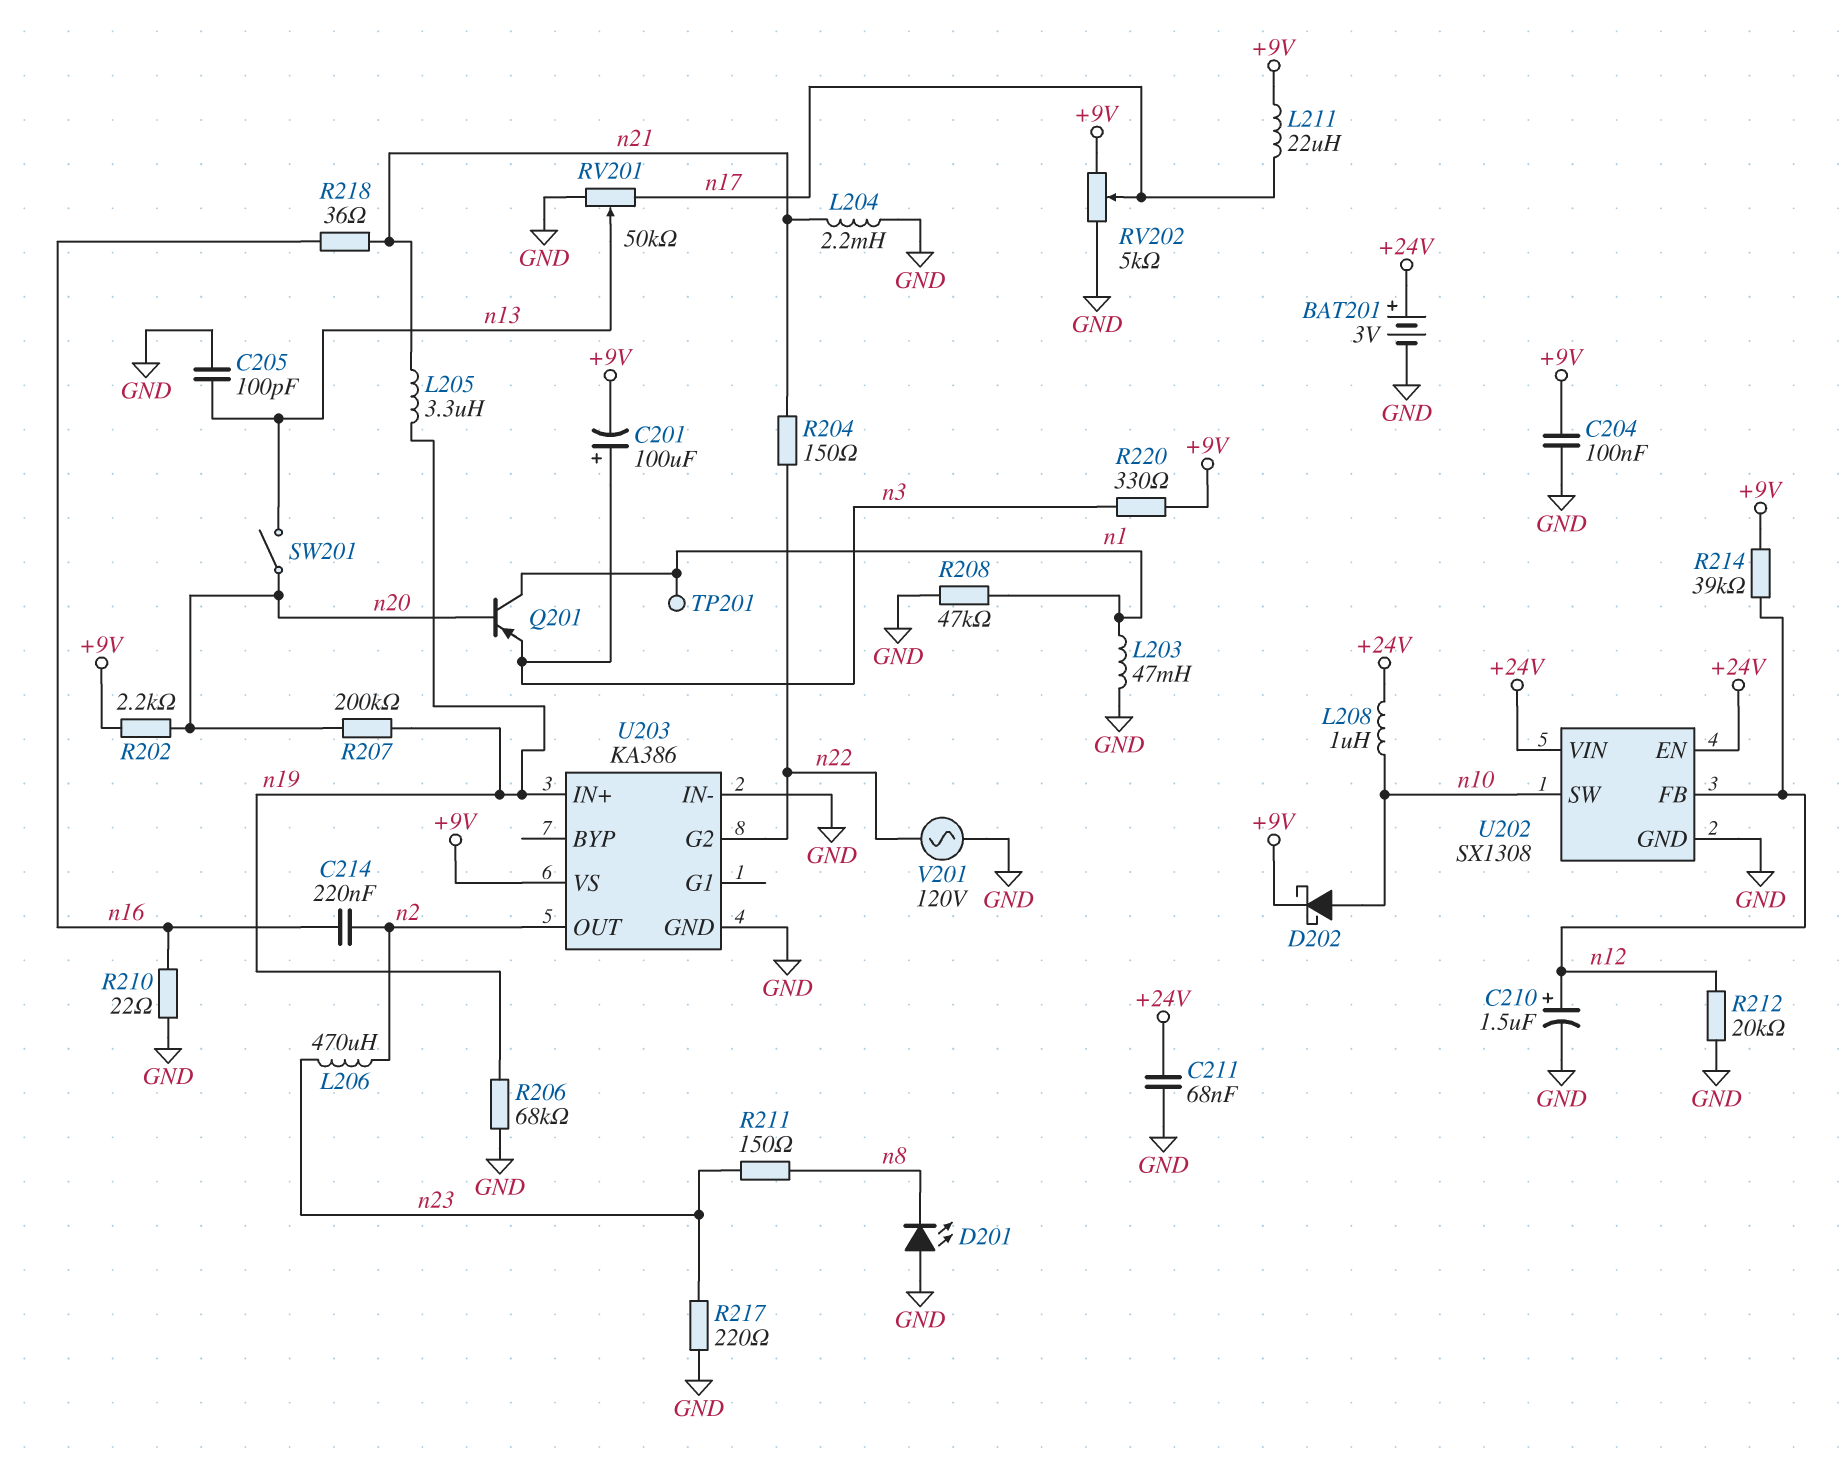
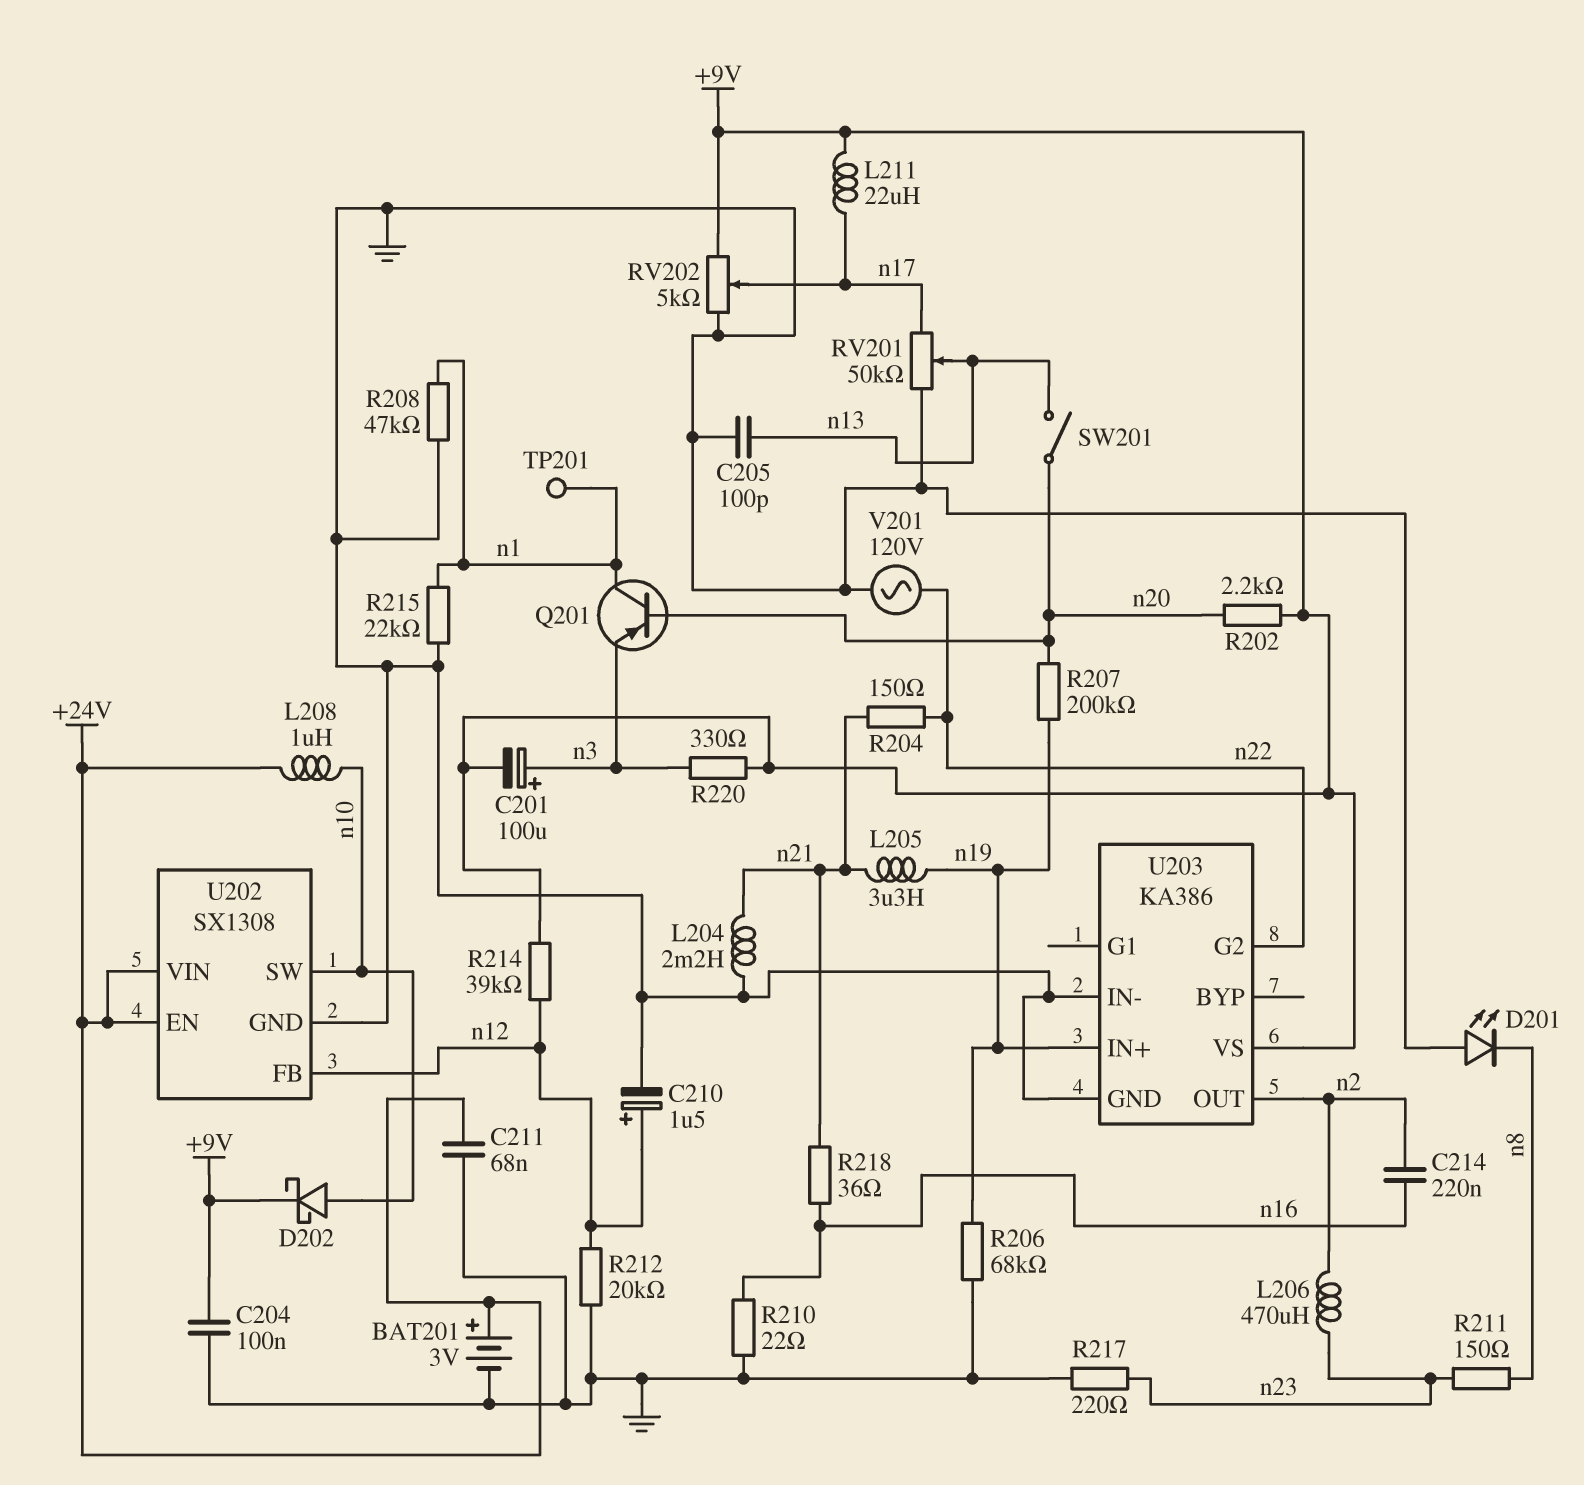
L203: 47mH (GND, n1) -> none
R215: none -> 22k (GND, n1)

